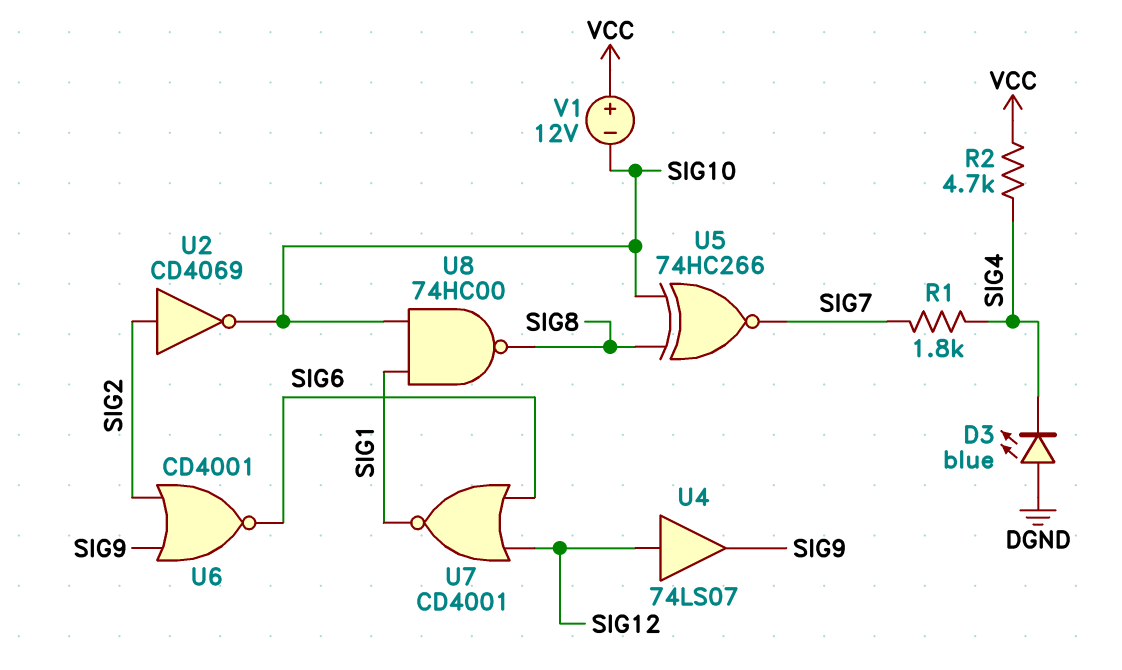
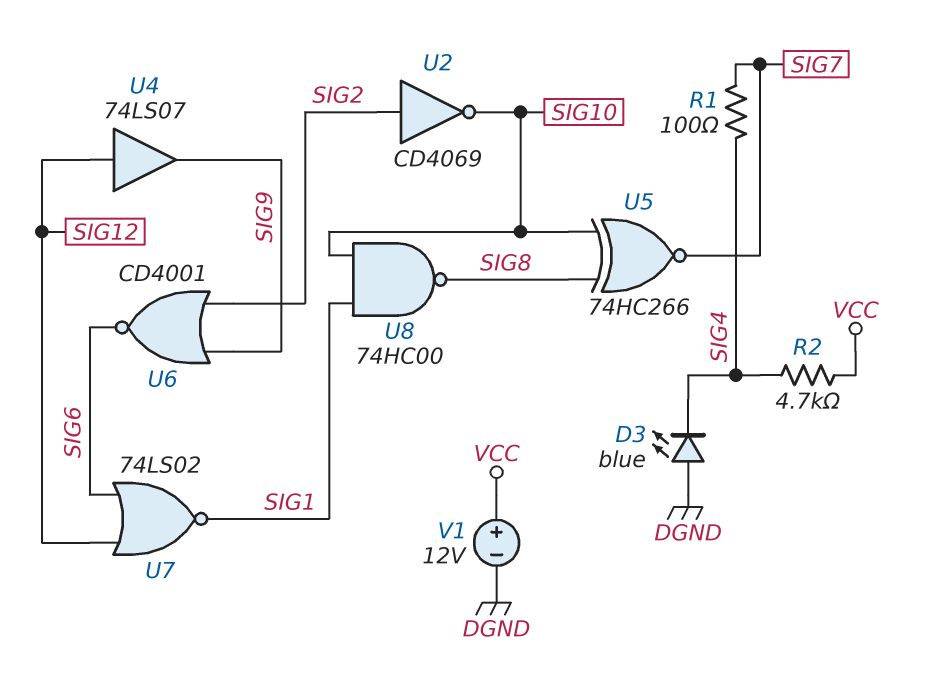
R1: 1.8k (SIG4, SIG7) -> 100 (SIG4, SIG7)
U7: NOR CD4001 (in SIG6, in SIG12, out SIG1) -> NOR 74LS02 (in SIG6, in SIG12, out SIG1)
V1: 12V (plus VCC, minus SIG10) -> 12V (plus VCC, minus DGND)

